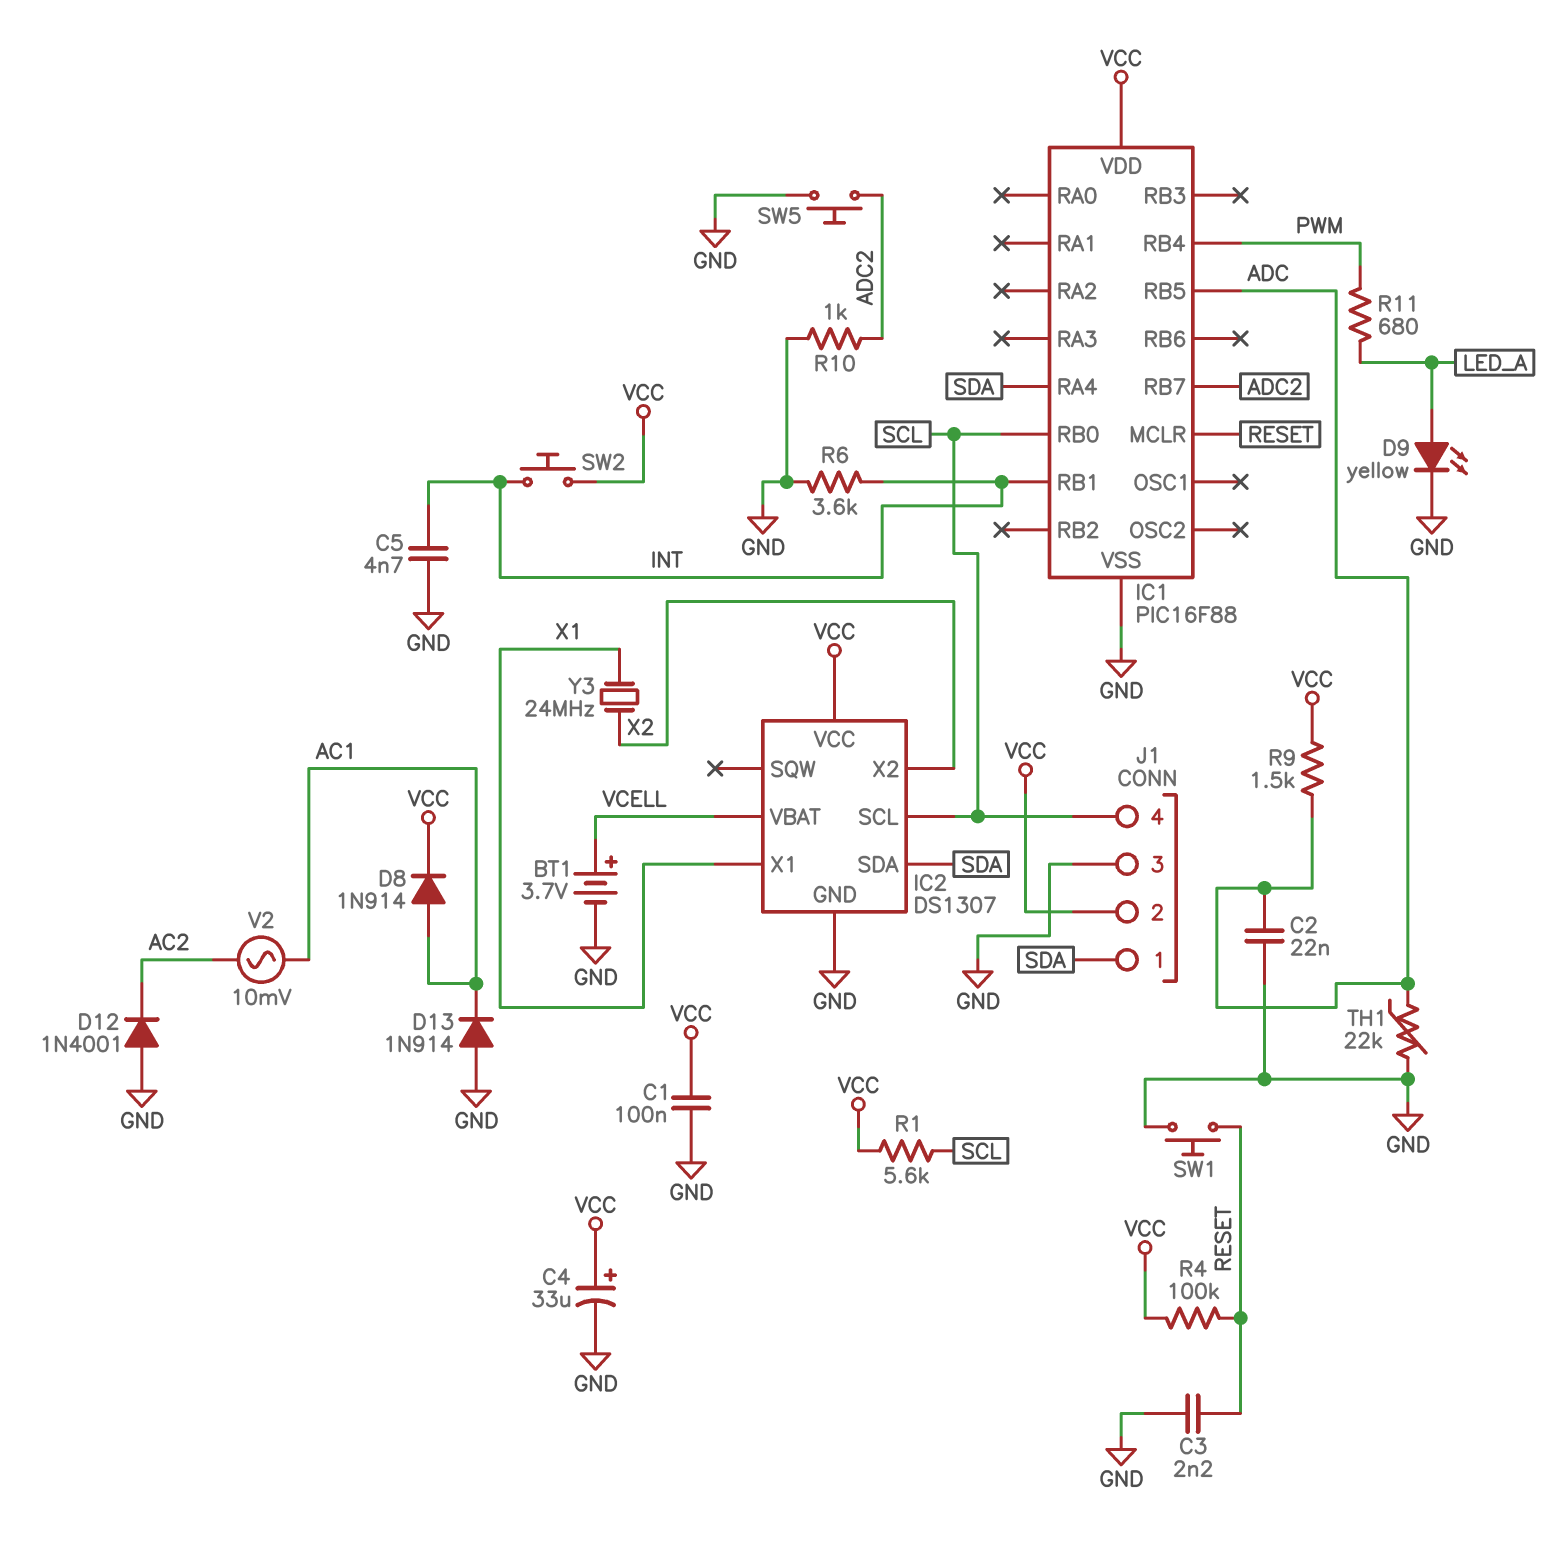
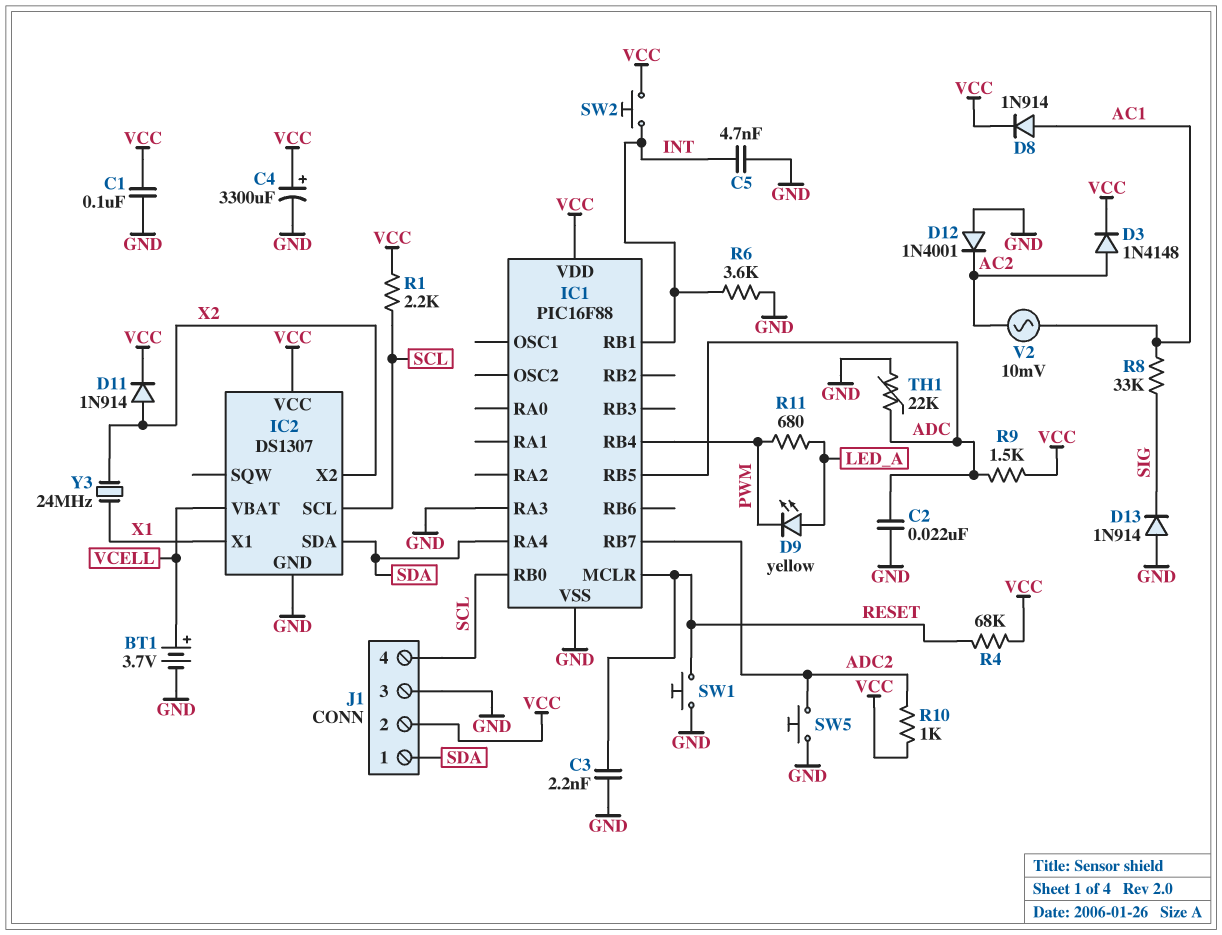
C4: 33uF (plus VCC, minus GND) -> 3300uF (plus VCC, minus GND)
D3: none -> diode 1N4148 (A AC2, K VCC)
D9: LED yellow (A LED_A, K GND) -> LED yellow (A LED_A, K PWM)
D11: none -> diode 1N914 (A X2, K VCC)
D13: diode 1N914 (A GND, K AC1) -> diode 1N914 (A GND, K SIG)
IC1 pin RA3: none -> GND
R1: 5.6k (SCL, VCC) -> 2.2k (SCL, VCC)
R4: 100k (RESET, VCC) -> 68k (RESET, VCC)
R8: none -> 33k (AC1, SIG)
R10: 1k (ADC2, GND) -> 1k (ADC2, VCC)

